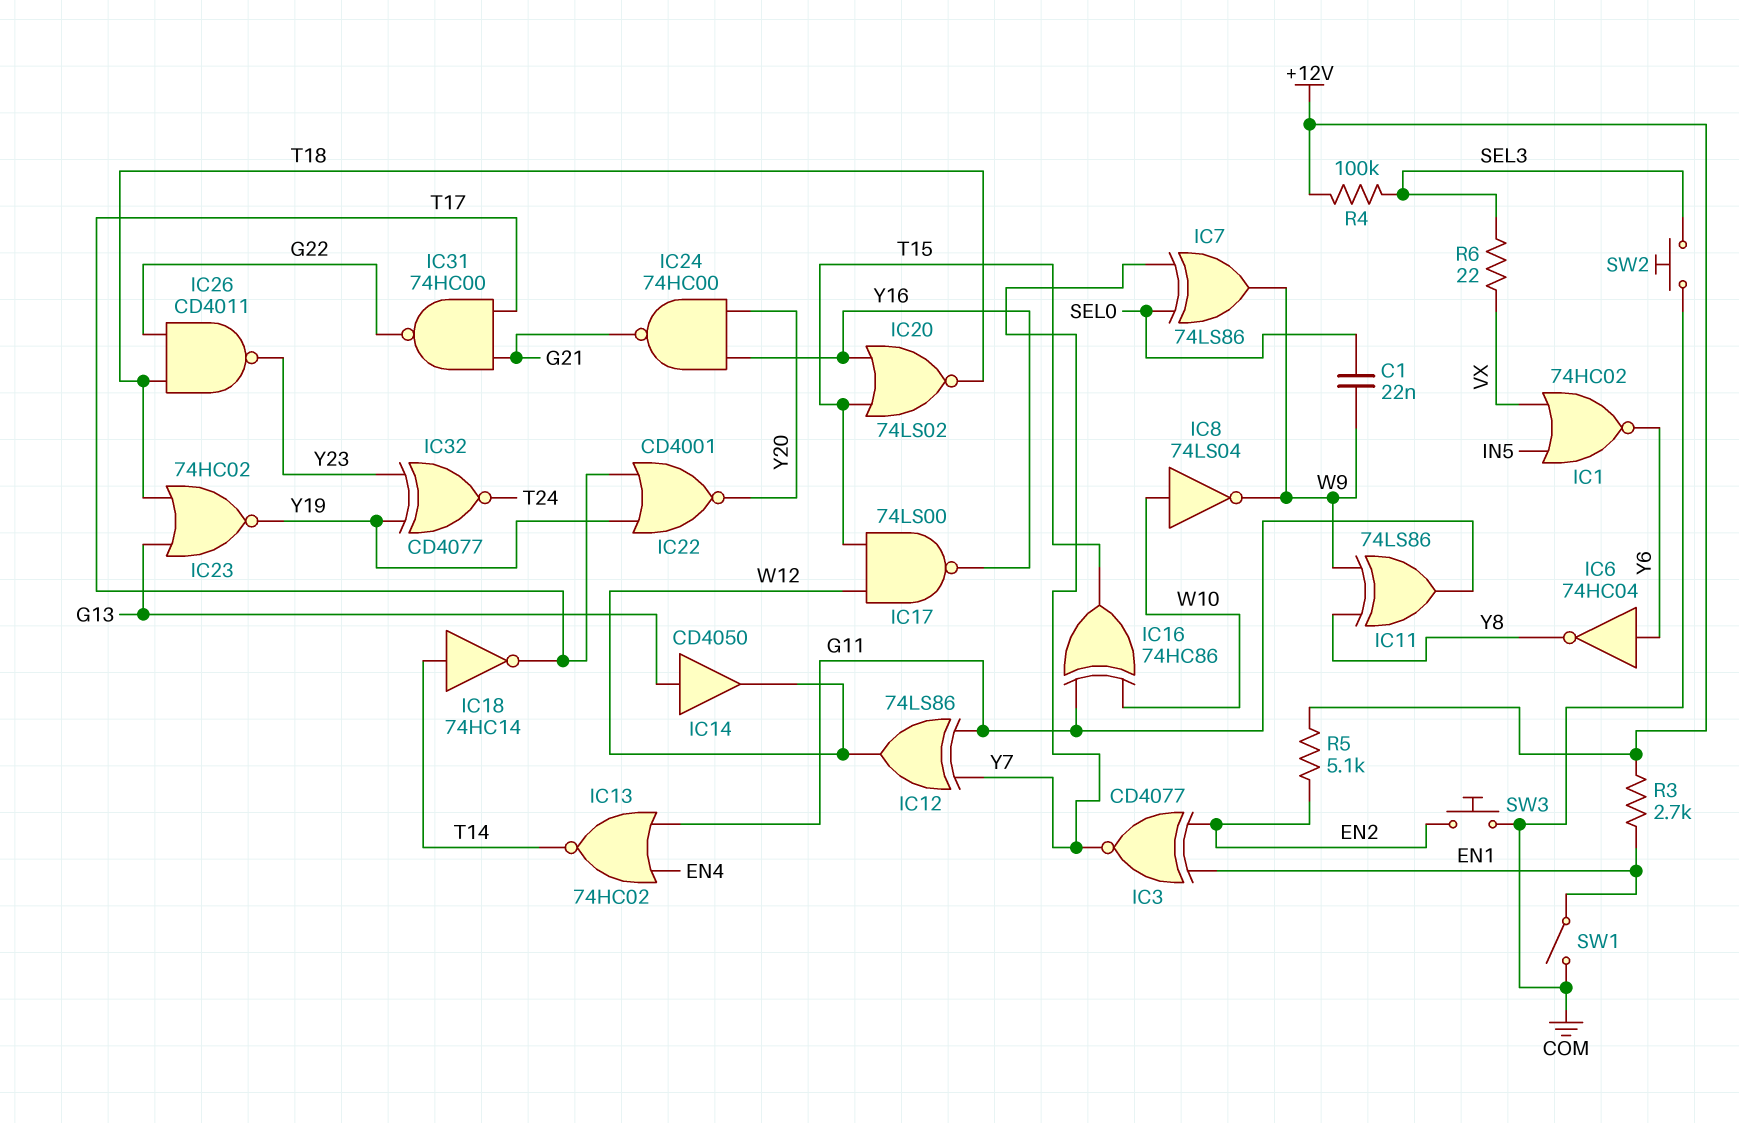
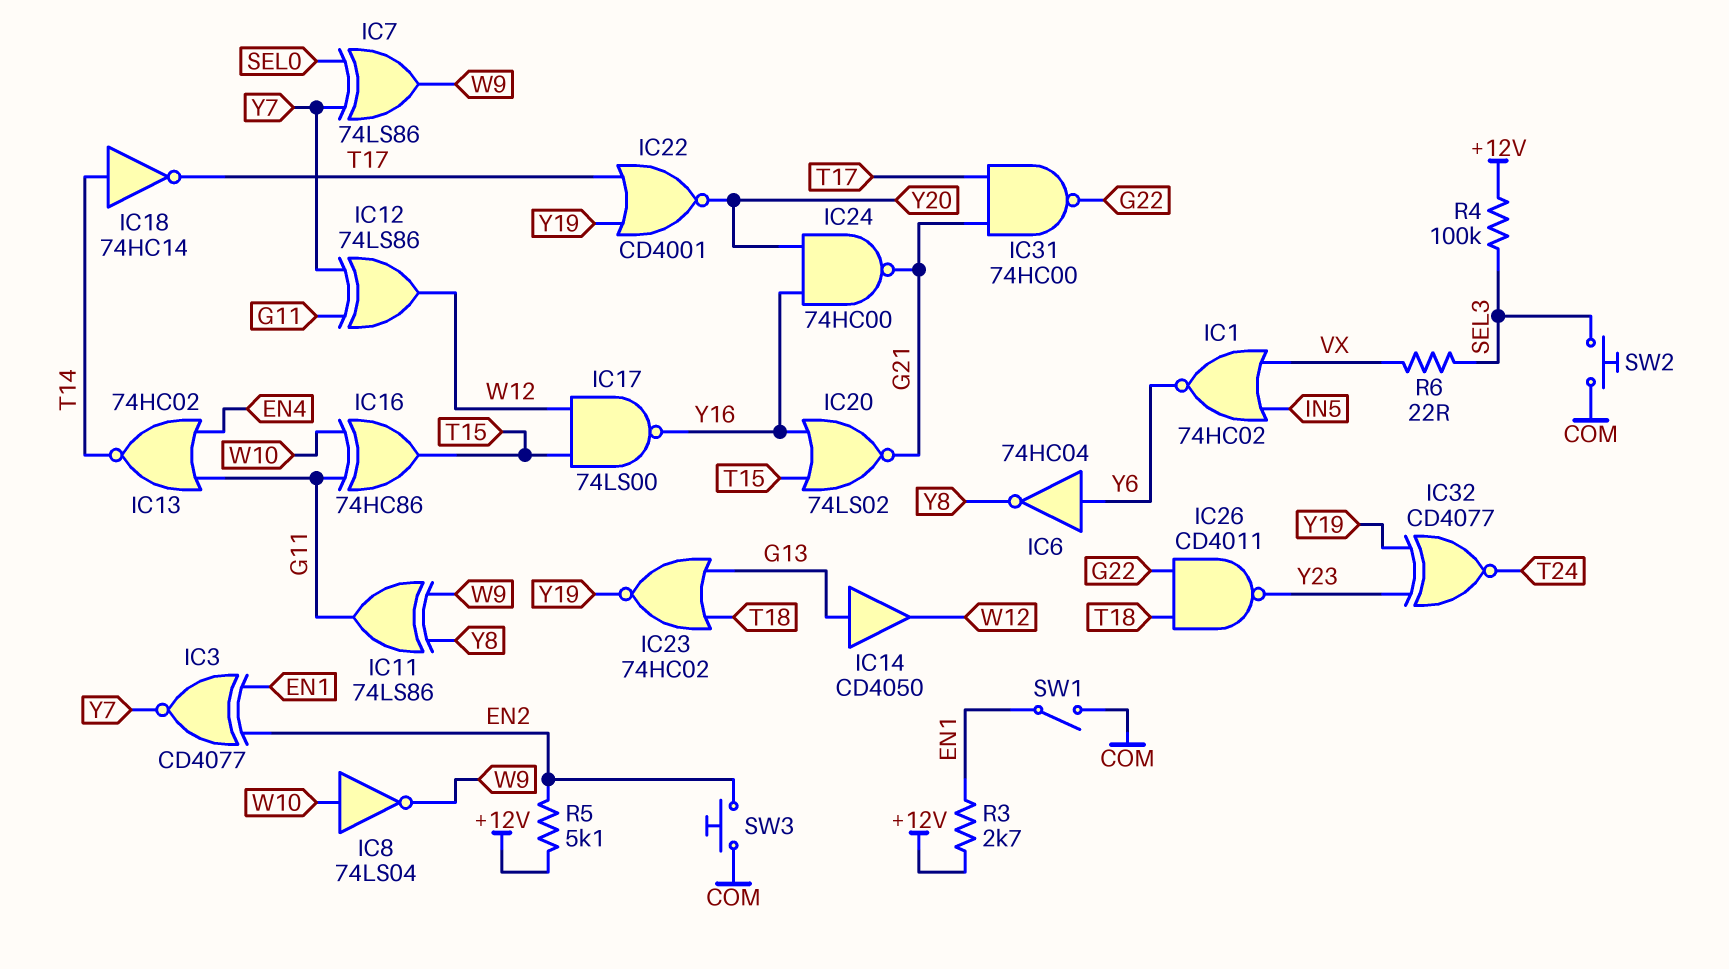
C1: 22nF (SEL0, W9) -> none
IC20: NOR 74LS02 (in T15, in Y16, out T18) -> NOR 74LS02 (in T15, in Y16, out G21)

